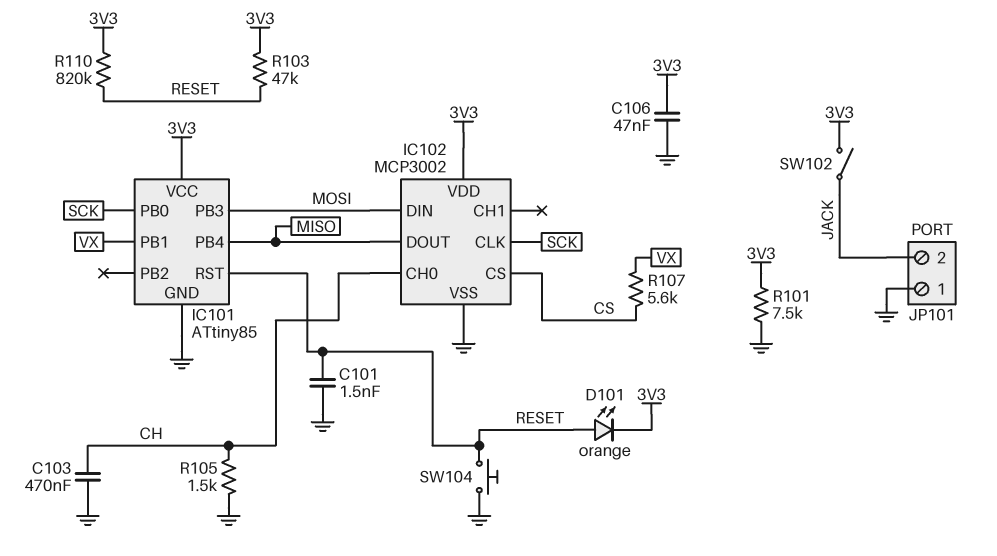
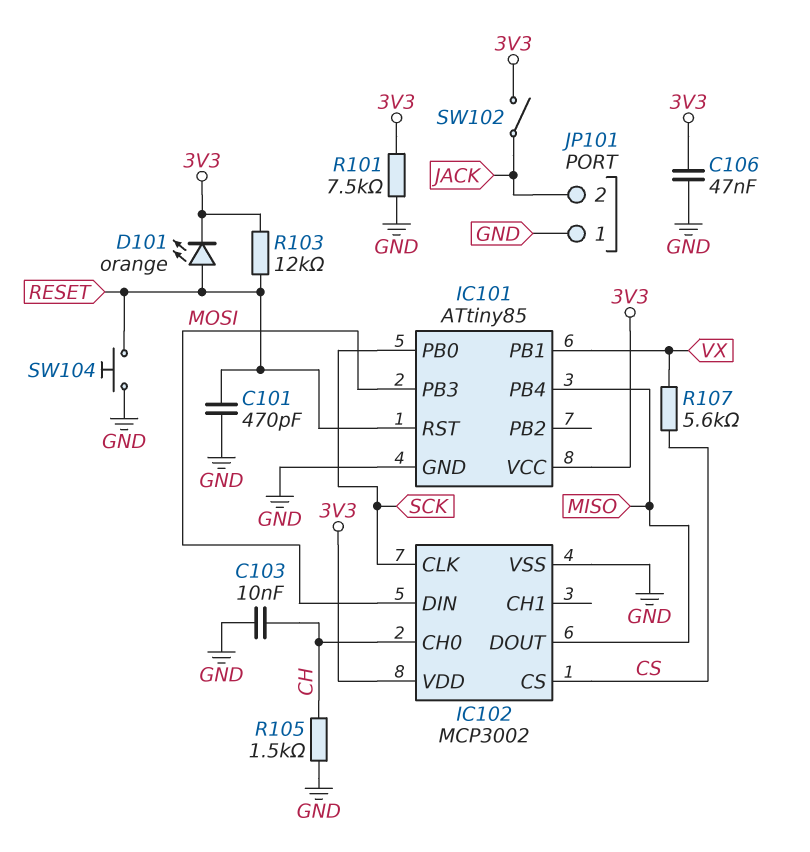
C101: 1.5nF (GND, RESET) -> 470pF (GND, RESET)
C103: 470nF (CH, GND) -> 10nF (CH, GND)
R103: 47k (3V3, RESET) -> 12k (3V3, RESET)
R110: 820k (3V3, RESET) -> none

